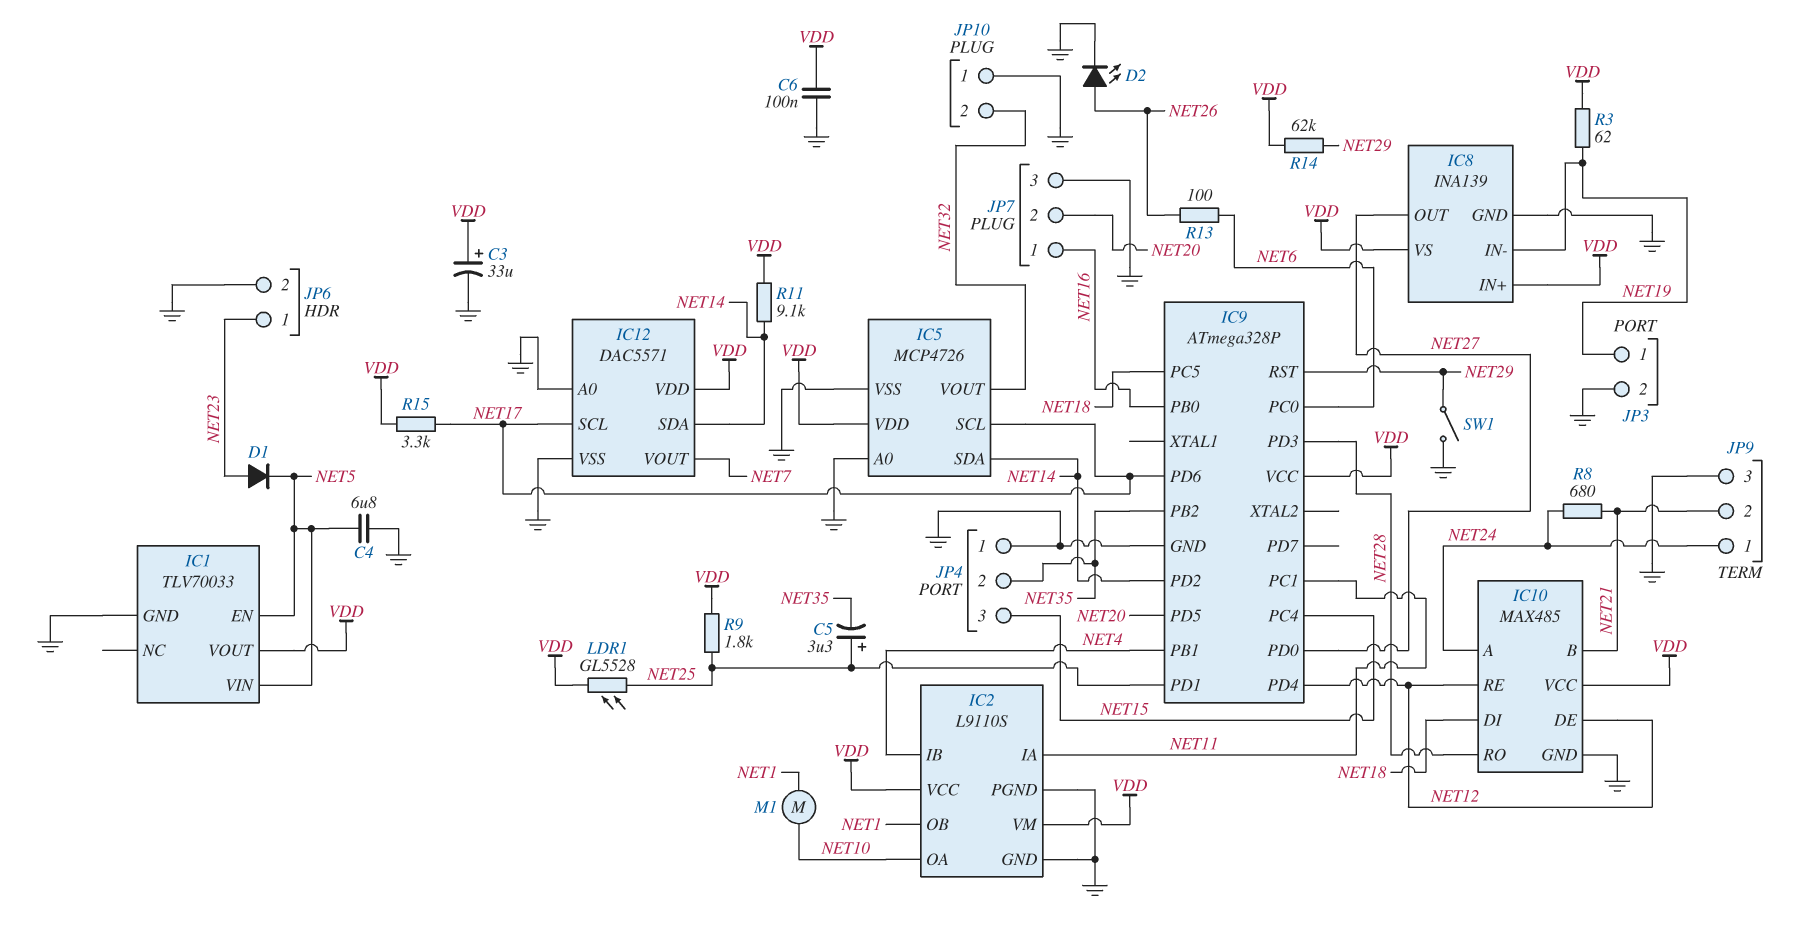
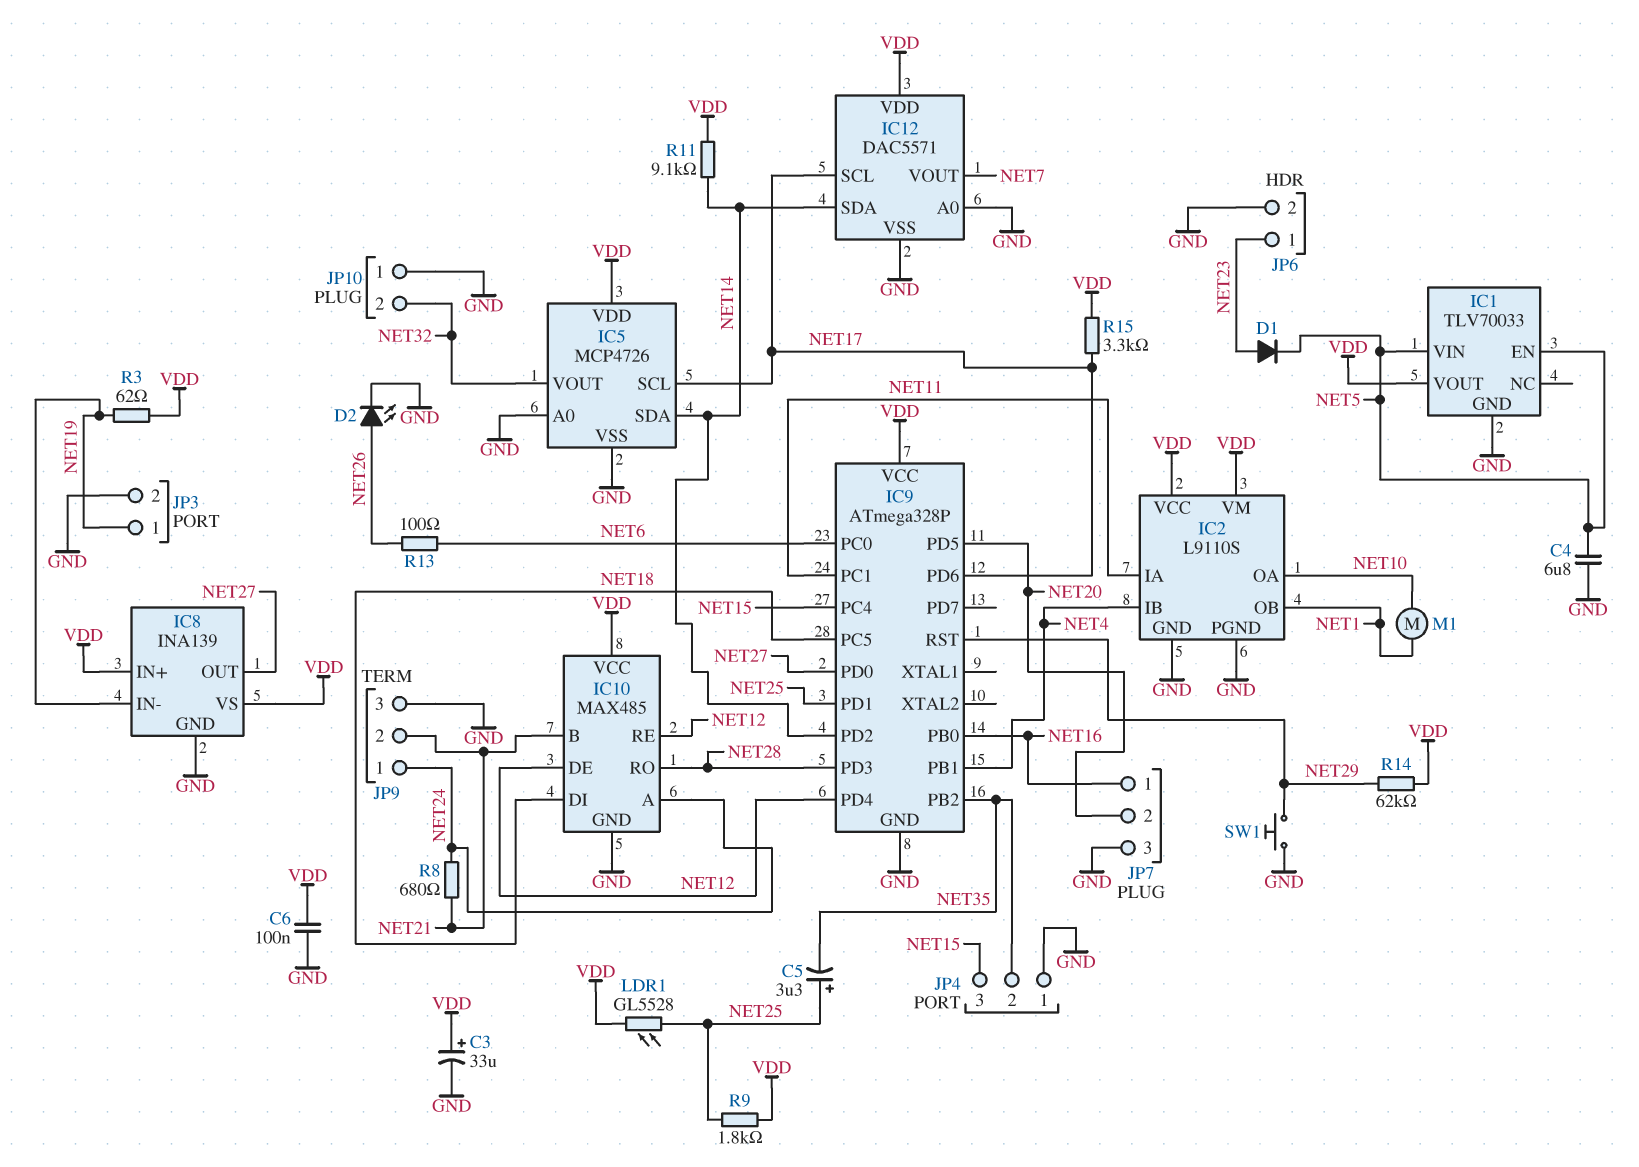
SW1: switch (GND, NET29) -> button (GND, NET29)

